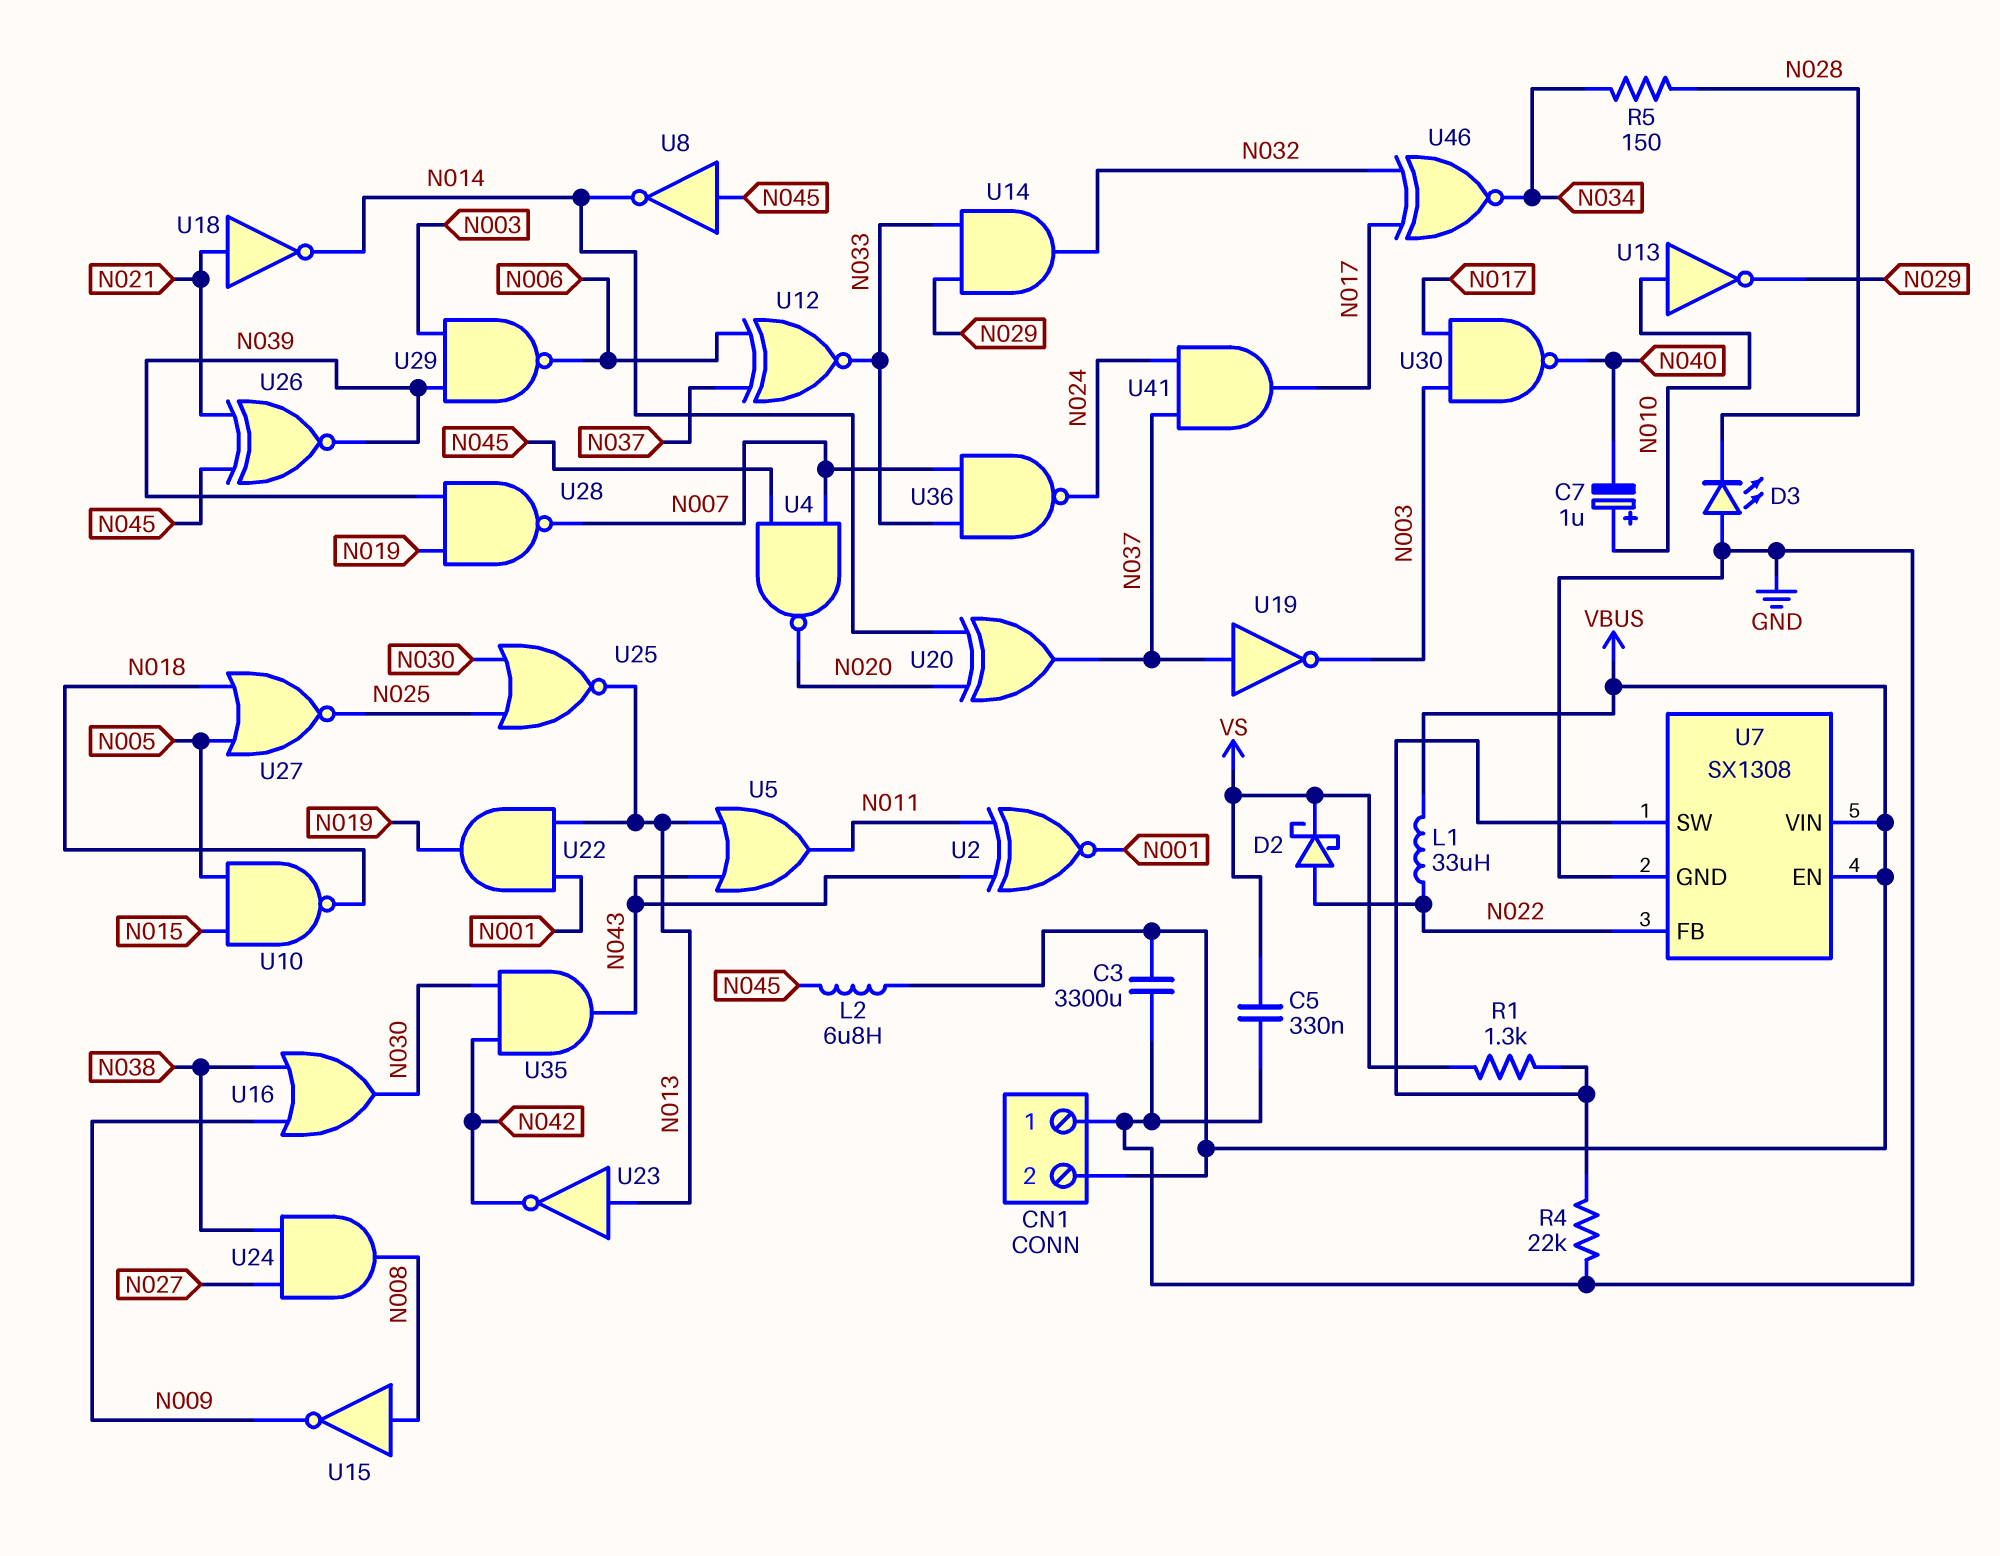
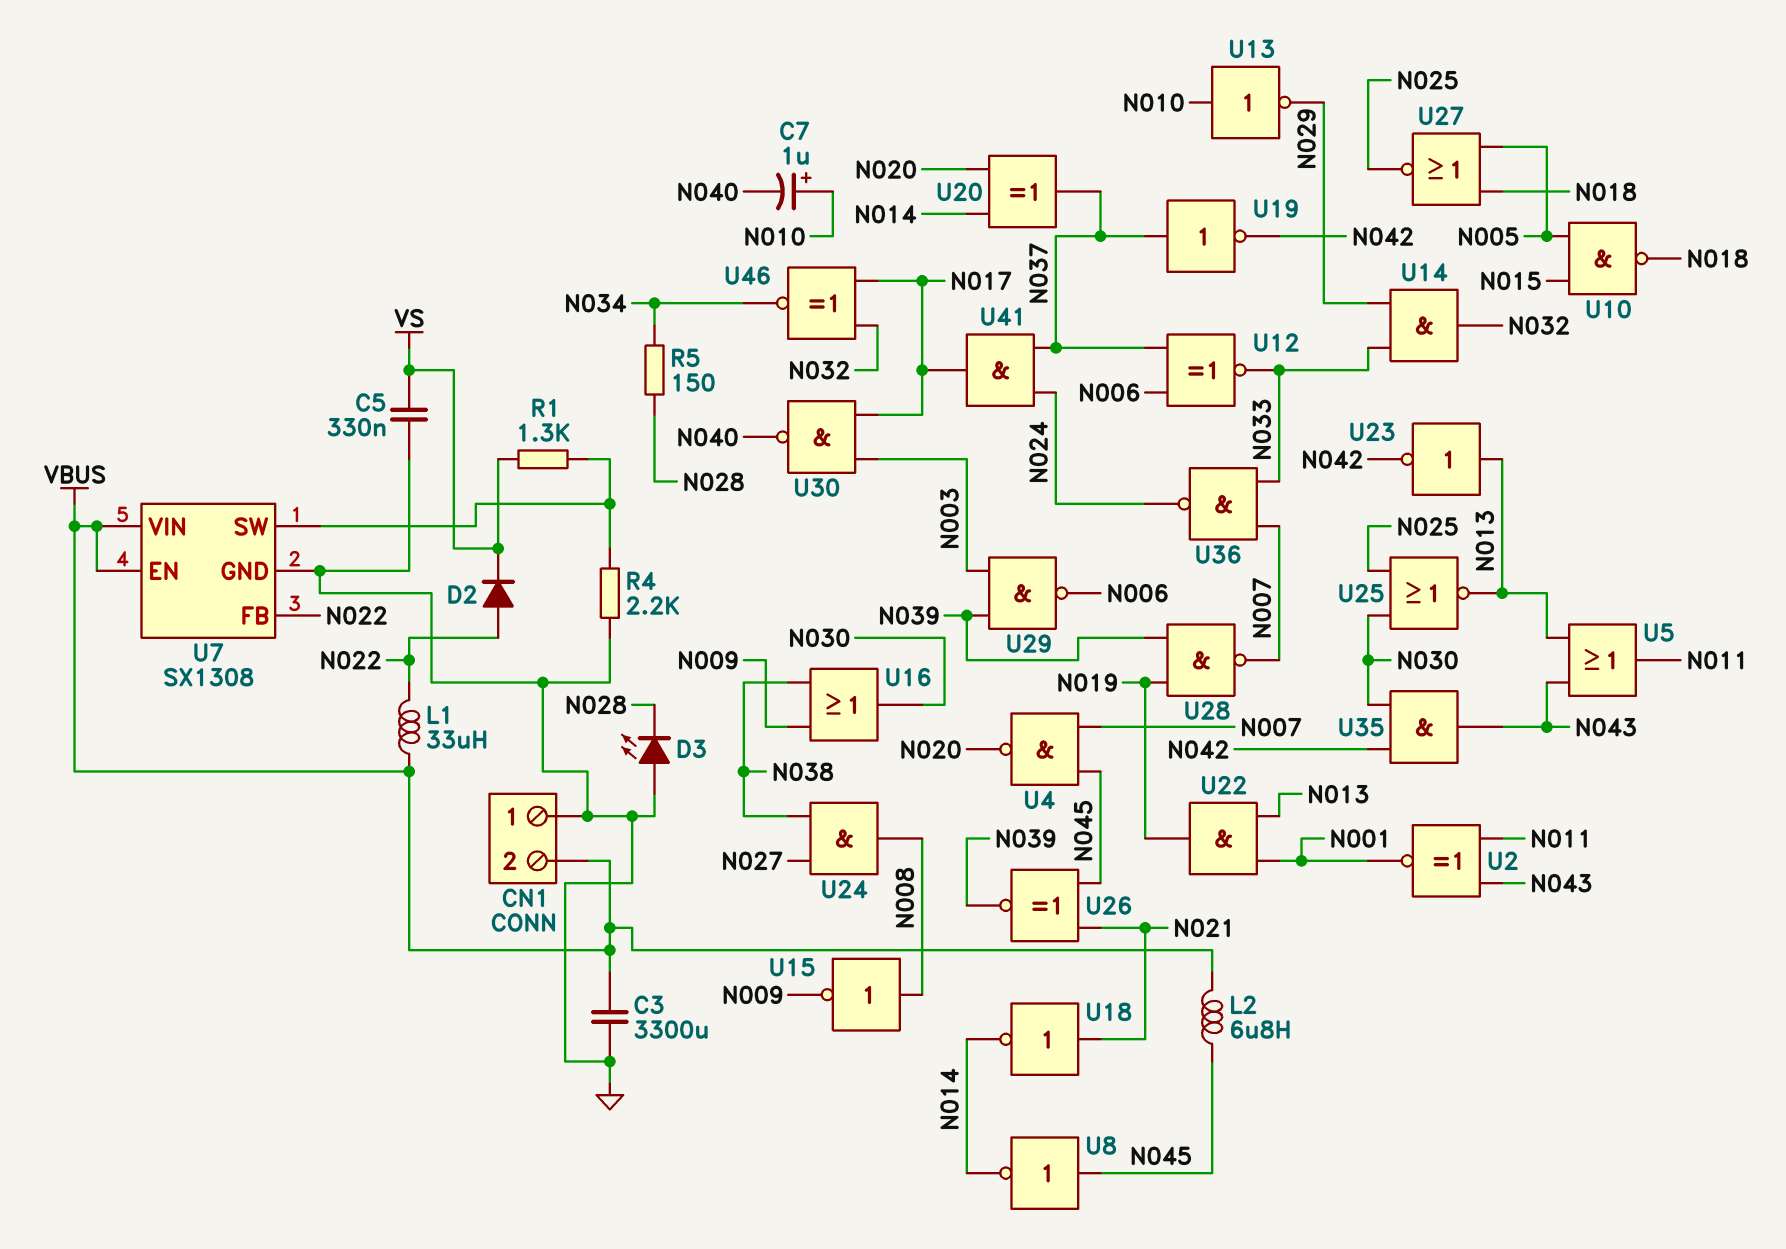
D2: schottky (A N022, K VS) -> diode (A N022, K VS)
R4: 22k (GND, U7/SW) -> 2.2k (GND, U7/SW)
U19: NOT (in N037, out N003) -> NOT (in N037, out N042)

